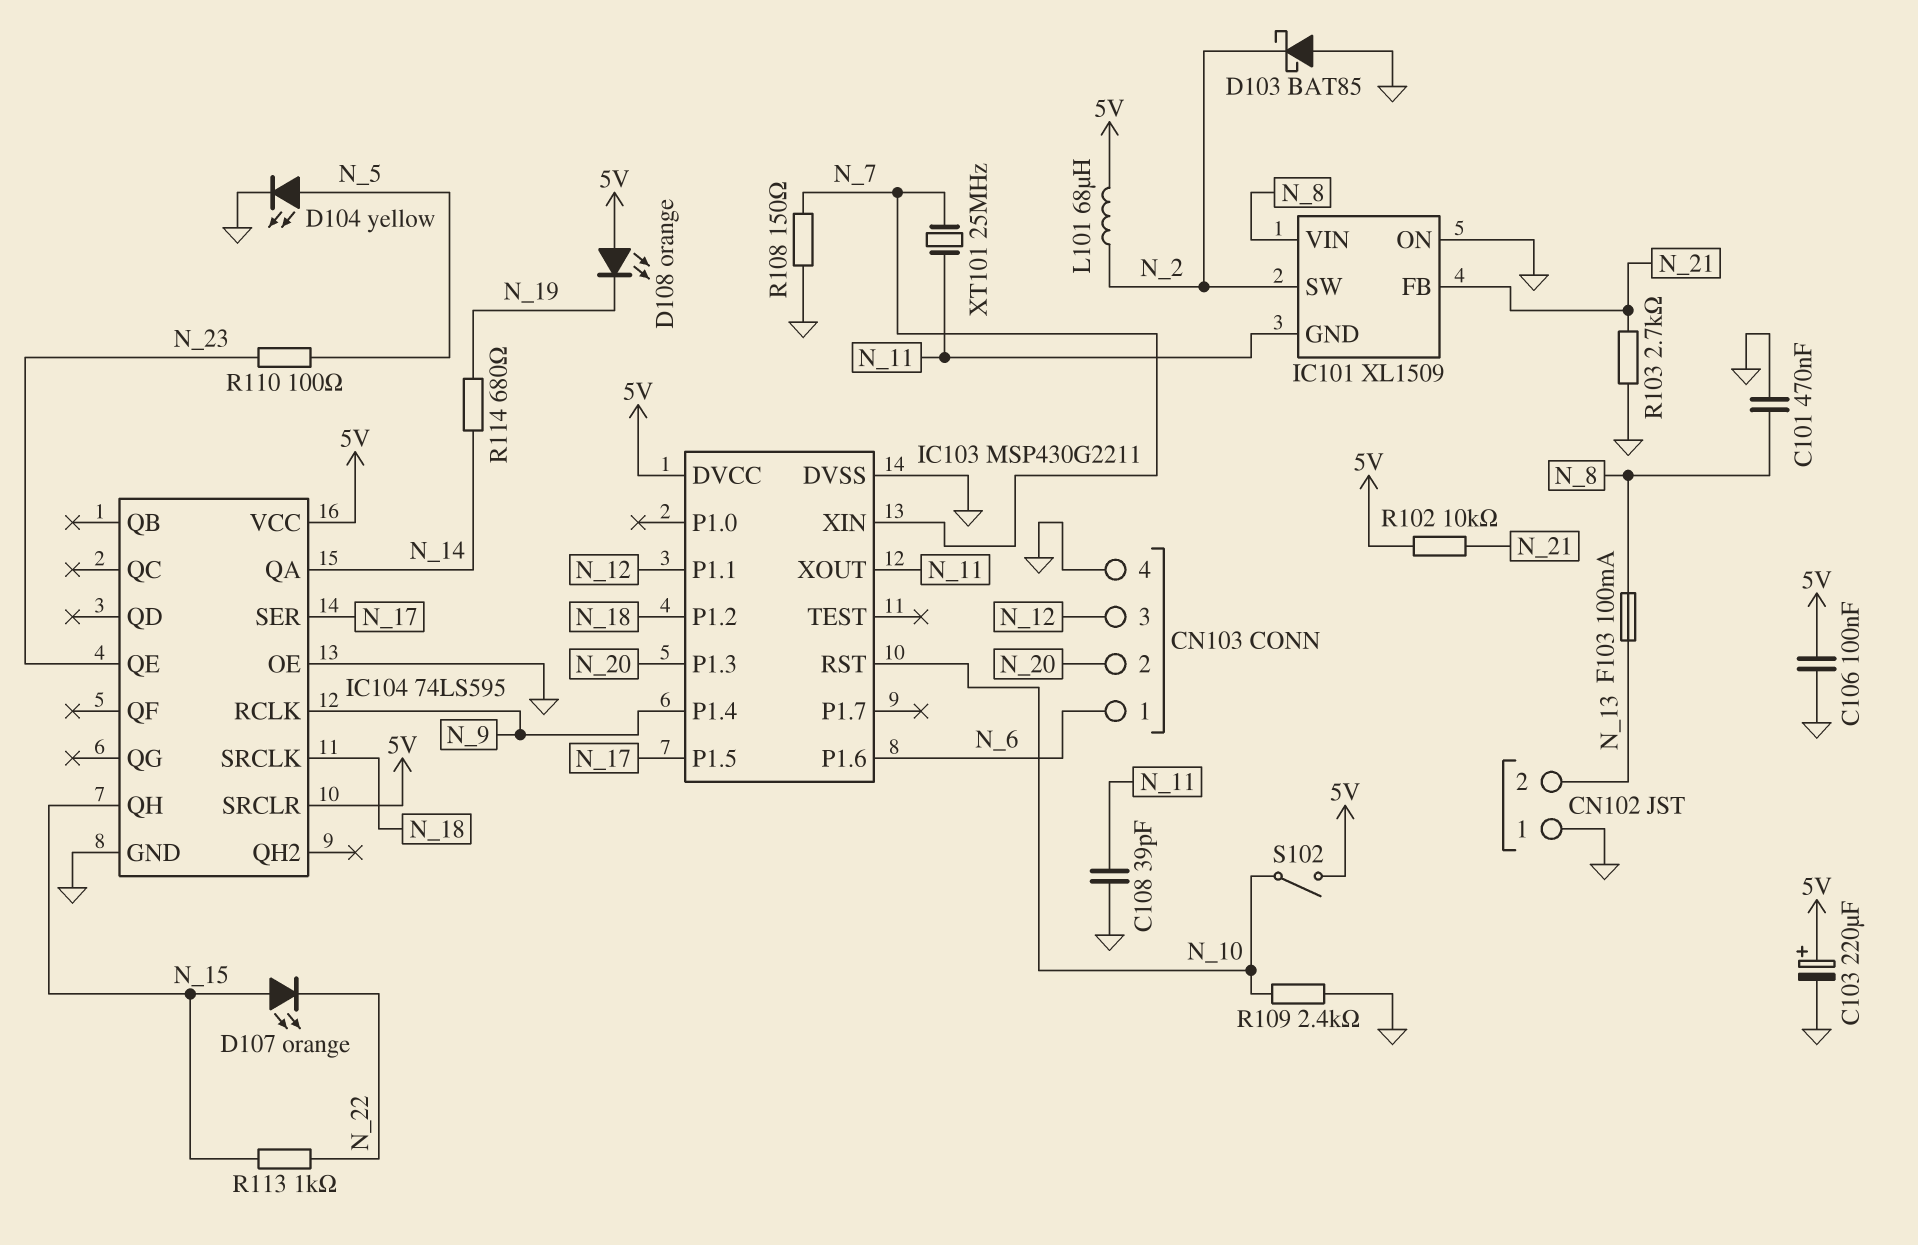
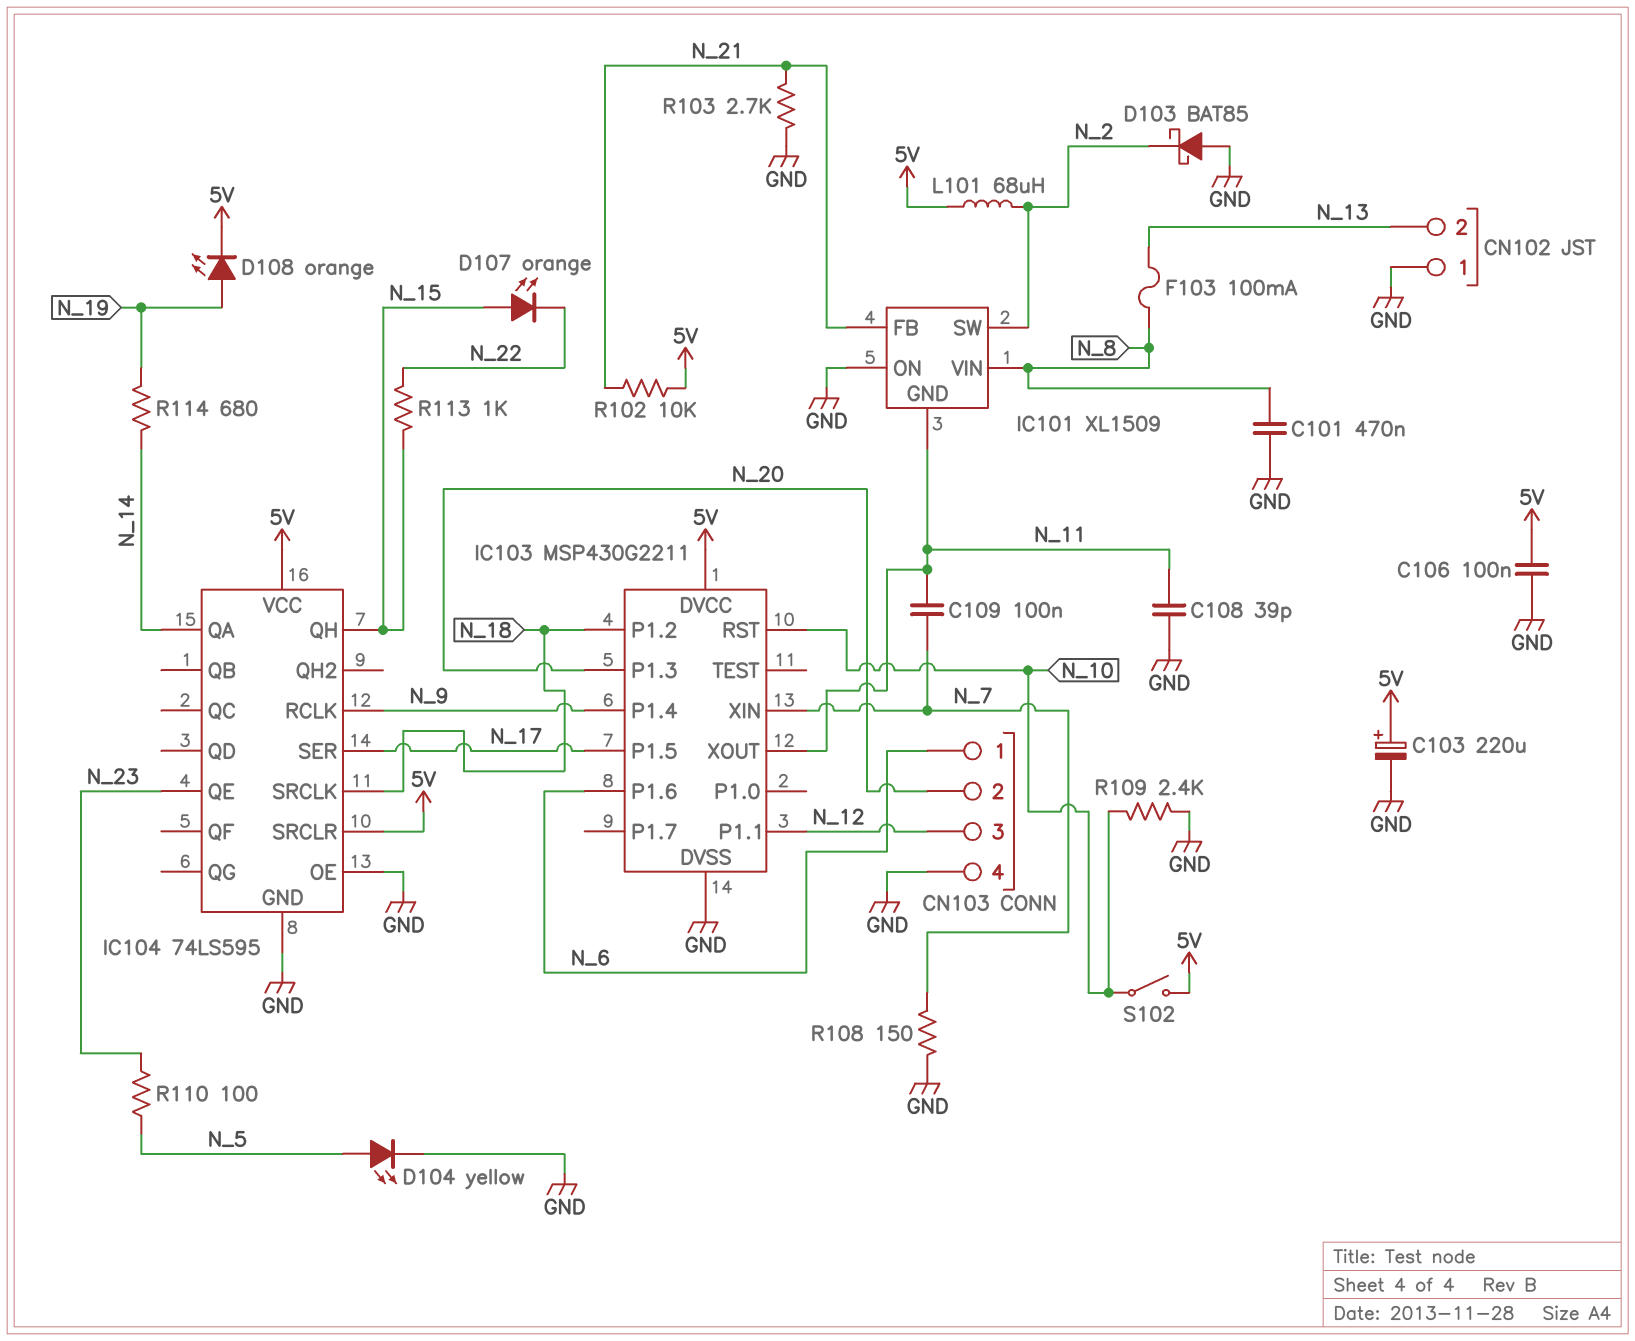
C109: none -> 100nF (N_7, N_11)
D108: LED orange (A 5V, K N_19) -> LED orange (A N_19, K 5V)
XT101: 25MHz (N_7, N_11) -> none

